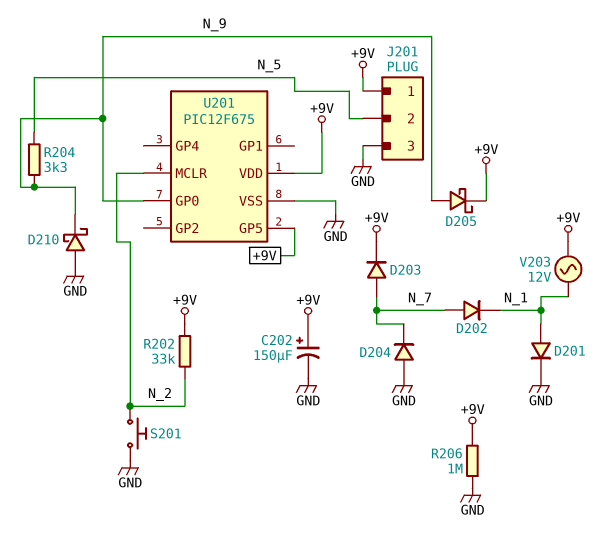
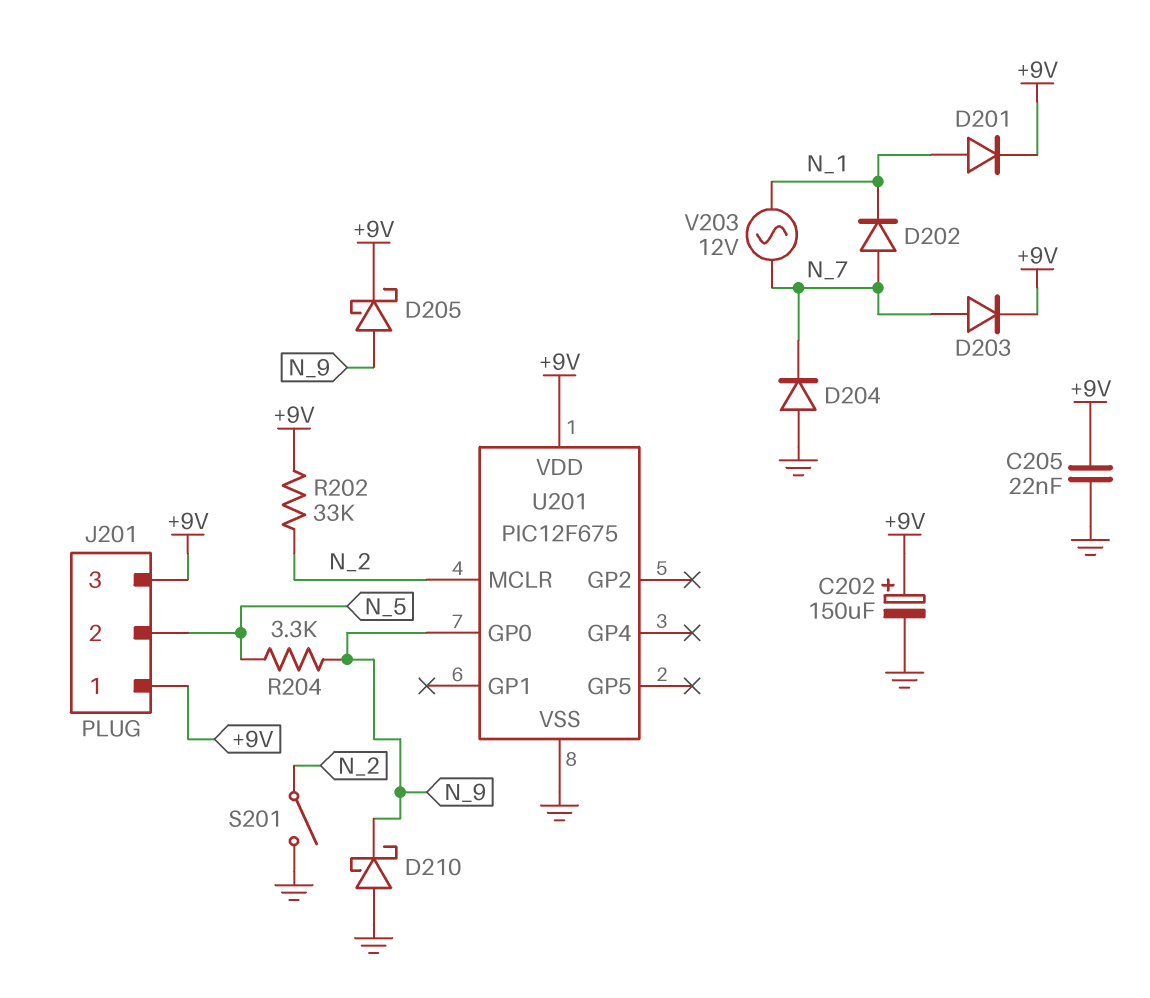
C205: none -> 22nF (+9V, GND)
D201: diode (A N_1, K GND) -> diode (A N_1, K +9V)
J201 pin 3: GND -> +9V
R206: 1M (+9V, GND) -> none
S201: button (GND, N_2) -> switch (GND, N_2)
U201 pin GP5: +9V -> none
V203: AC 12V (+9V, N_1) -> AC 12V (N_1, N_7)

